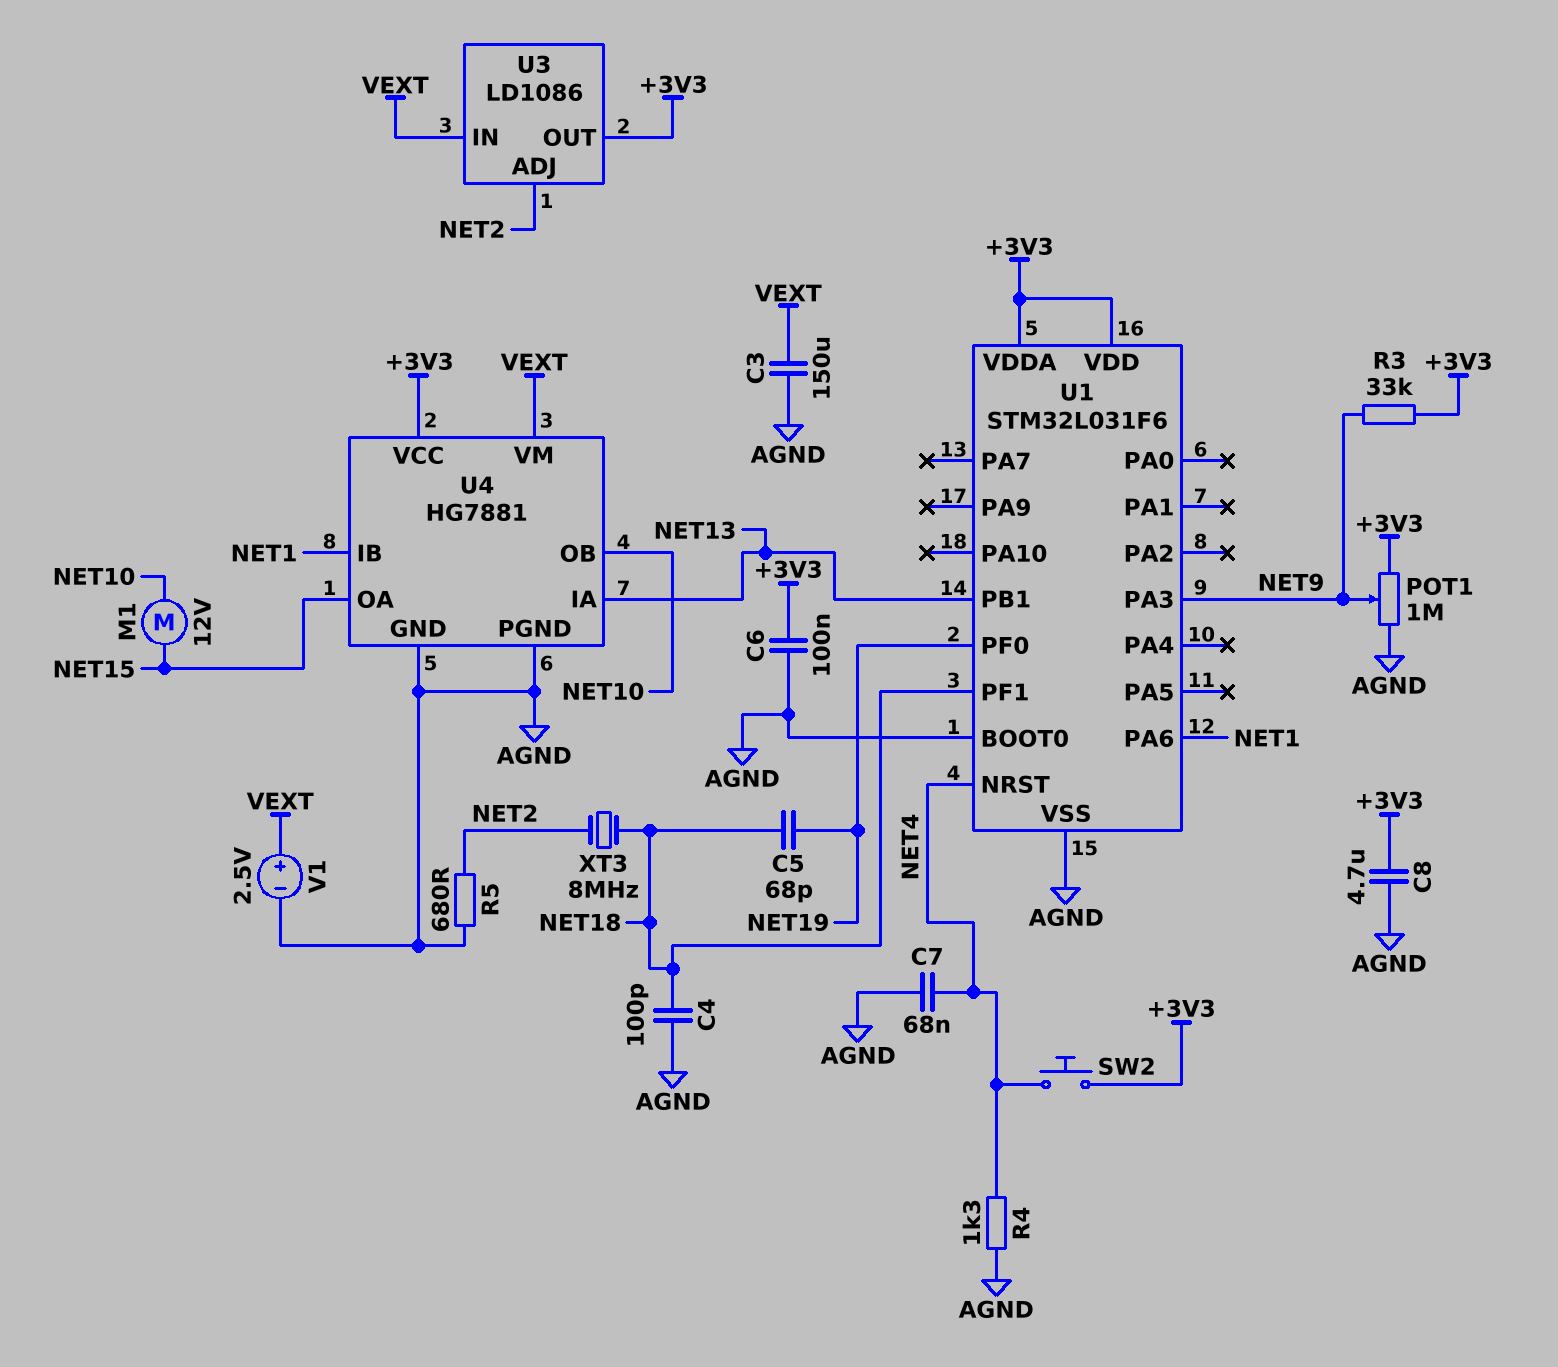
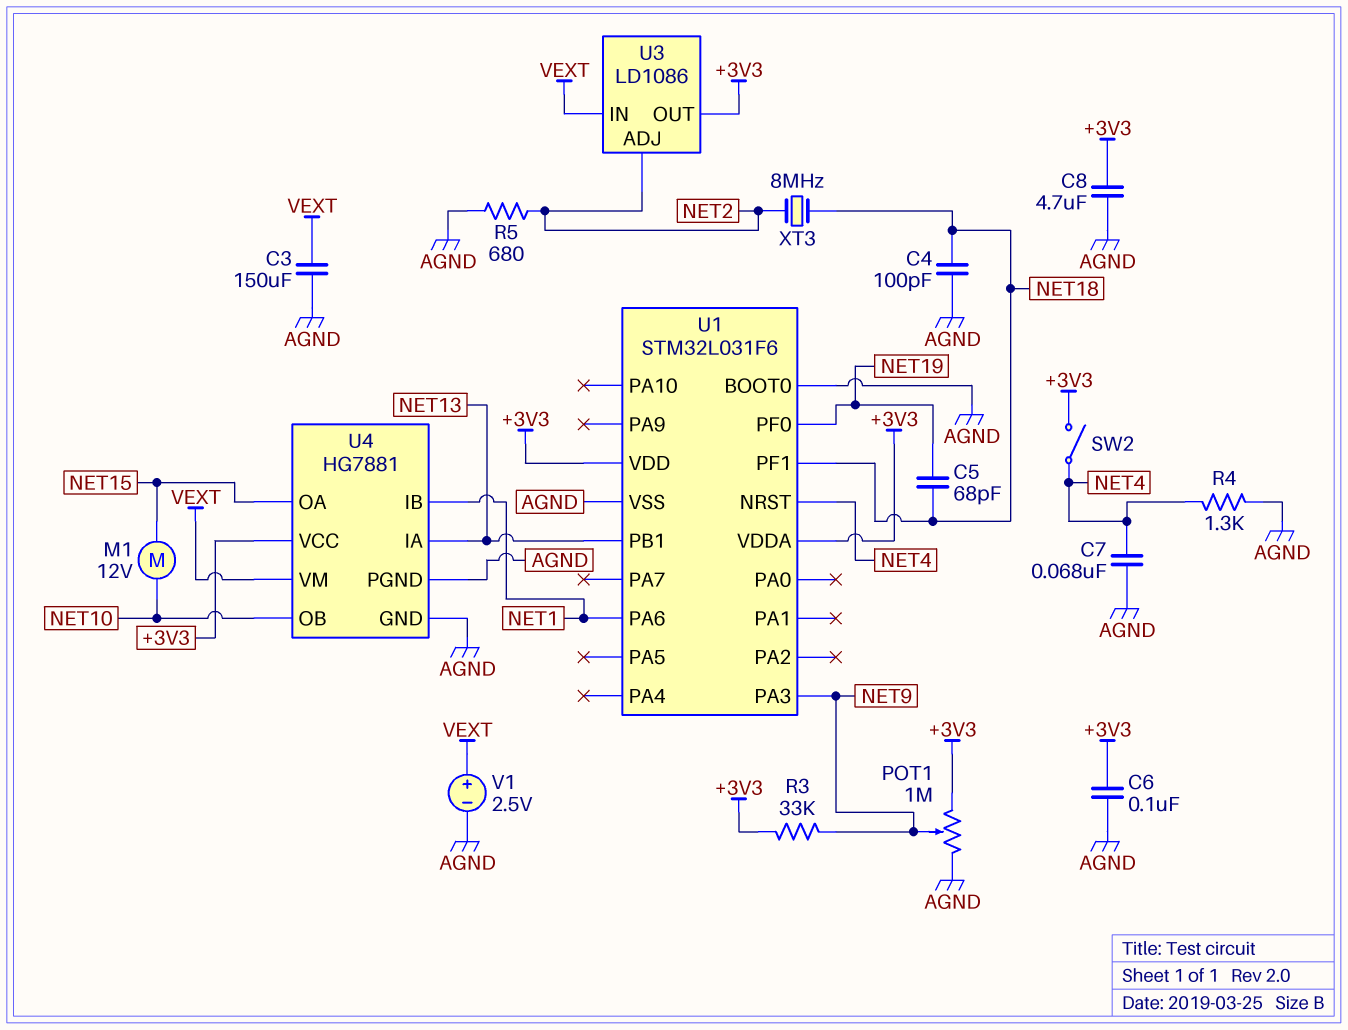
SW2: button (+3V3, NET4) -> switch (+3V3, NET4)

